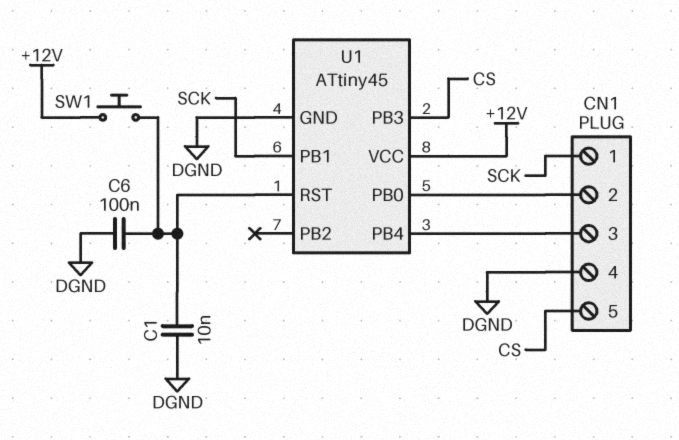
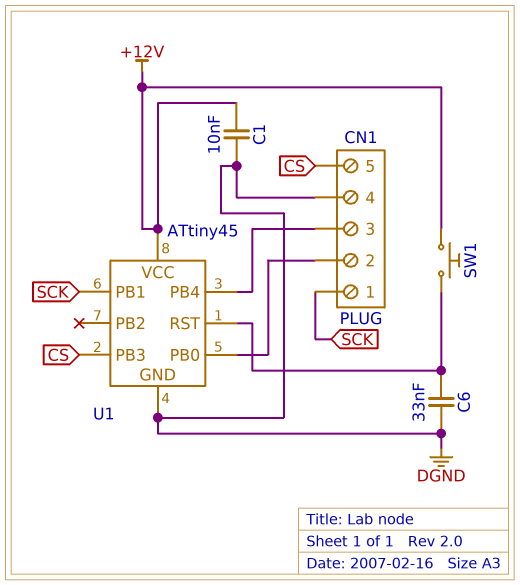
C1: 10nF (DGND, U1/RST) -> 10nF (+12V, DGND)
C6: 100nF (DGND, U1/RST) -> 33nF (DGND, U1/RST)

